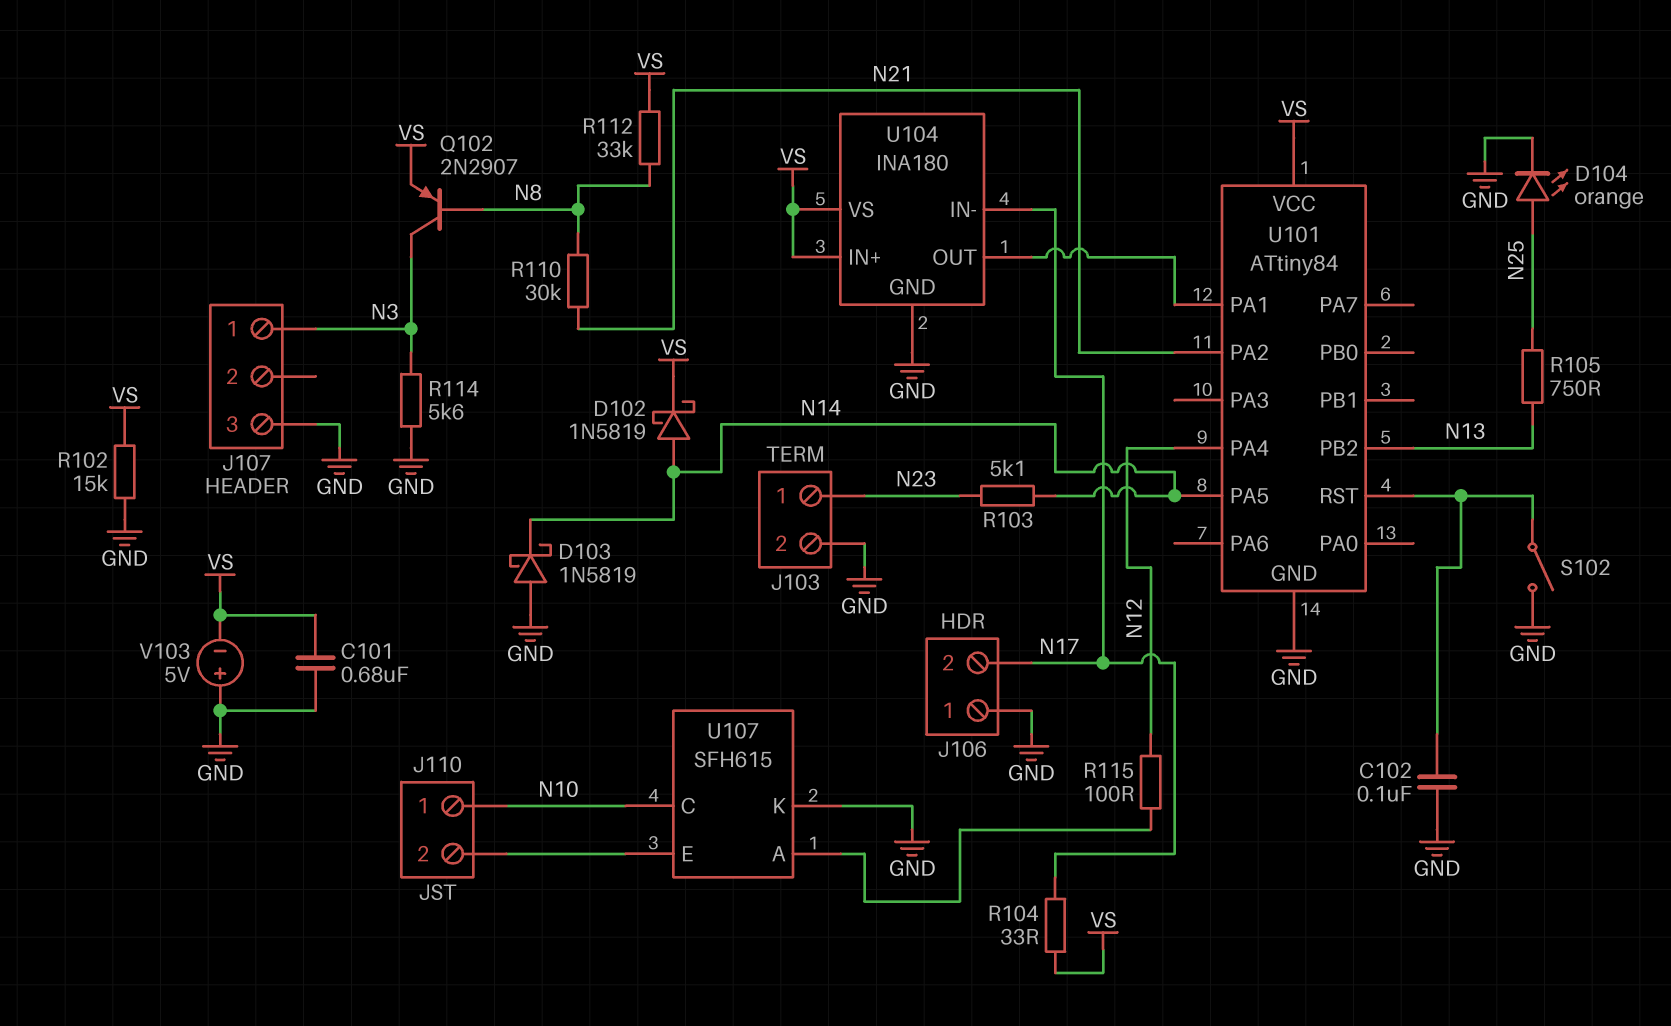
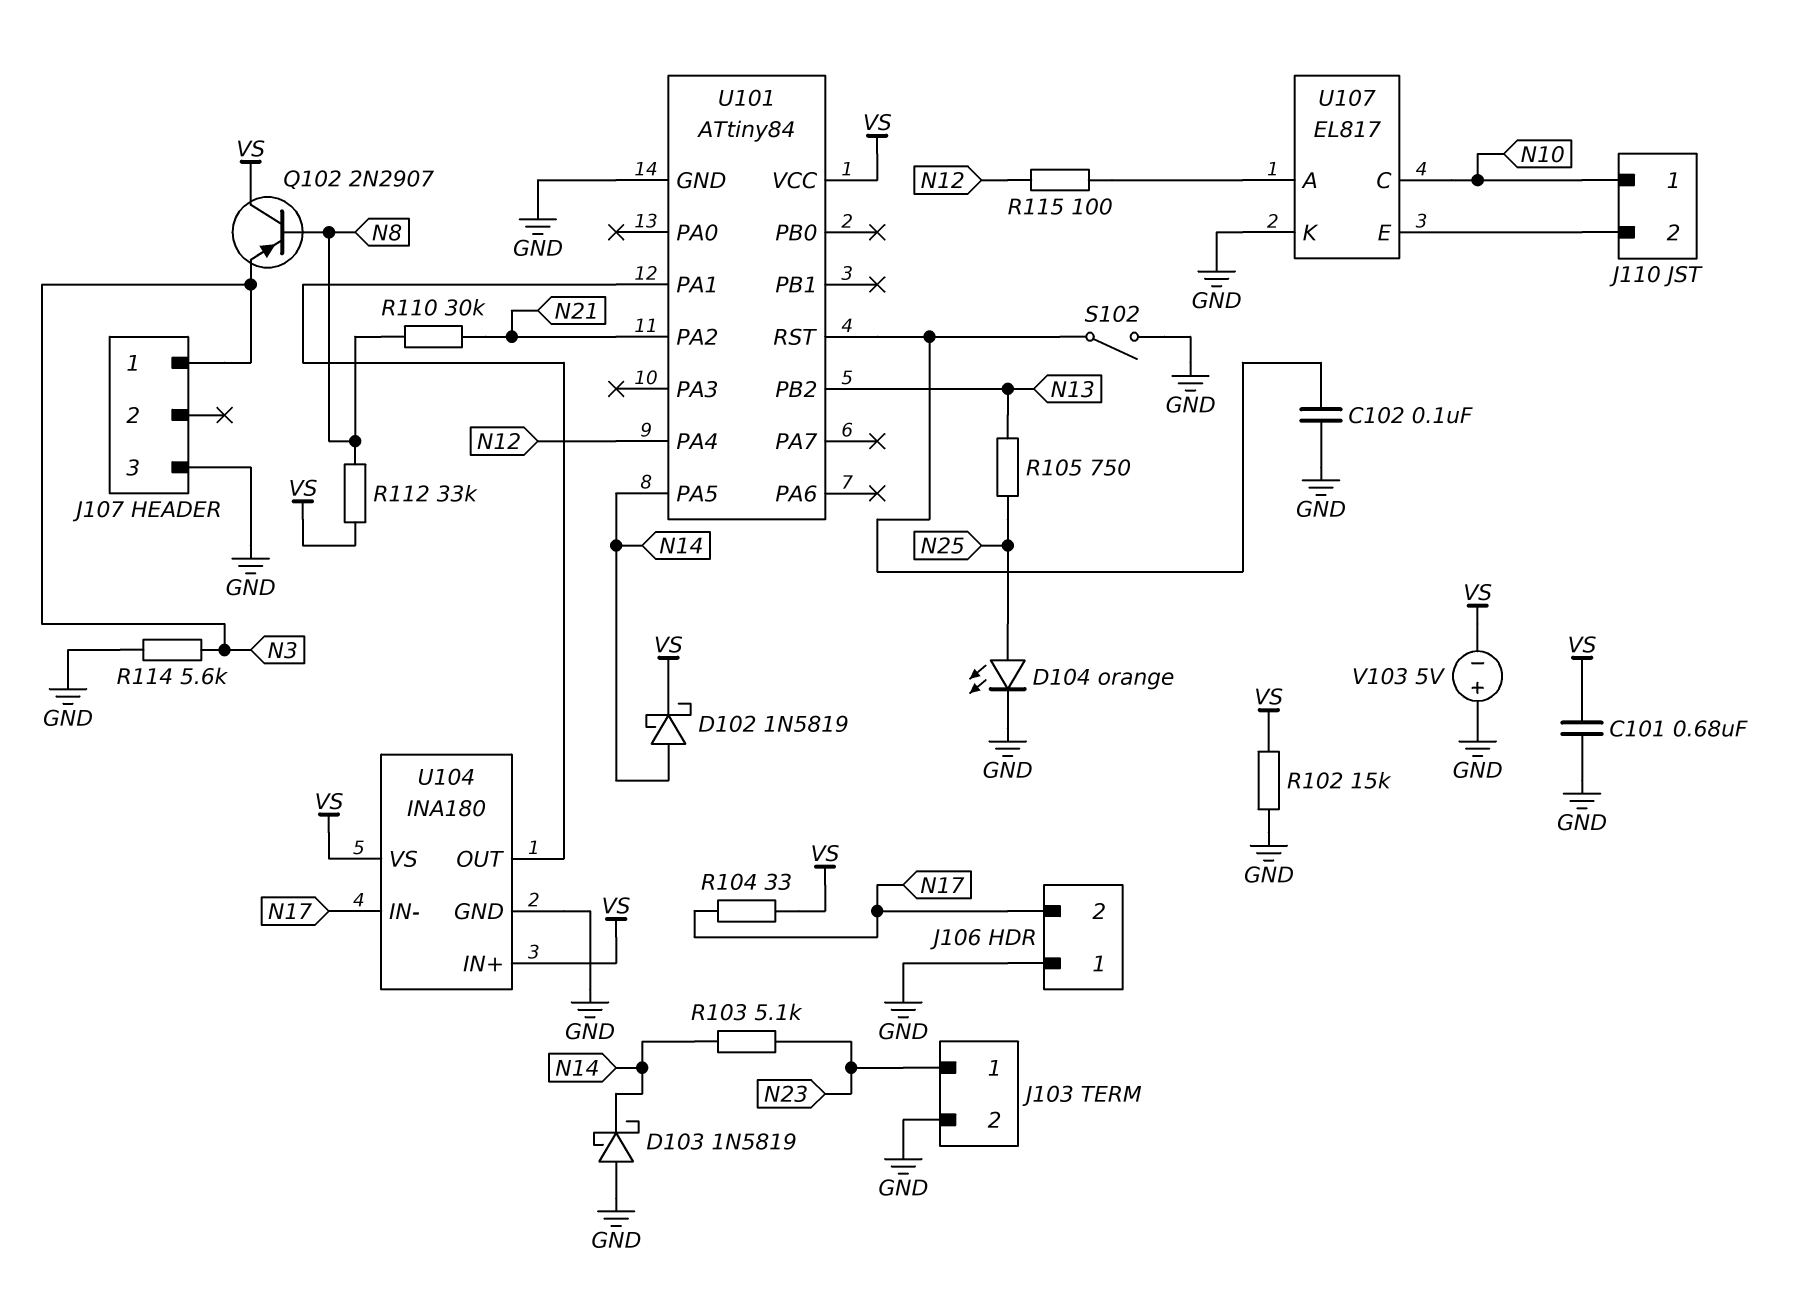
Q102: PNP 2N2907 (B N8, C N3, E VS) -> PNP 2N2907 (B N8, C VS, E N3)
U107: SFH615 -> EL817

